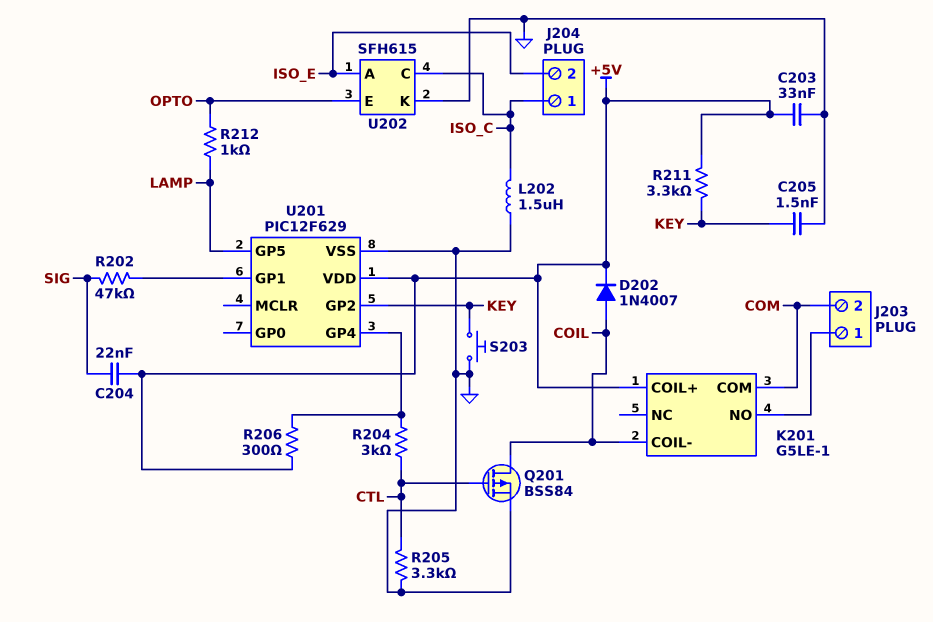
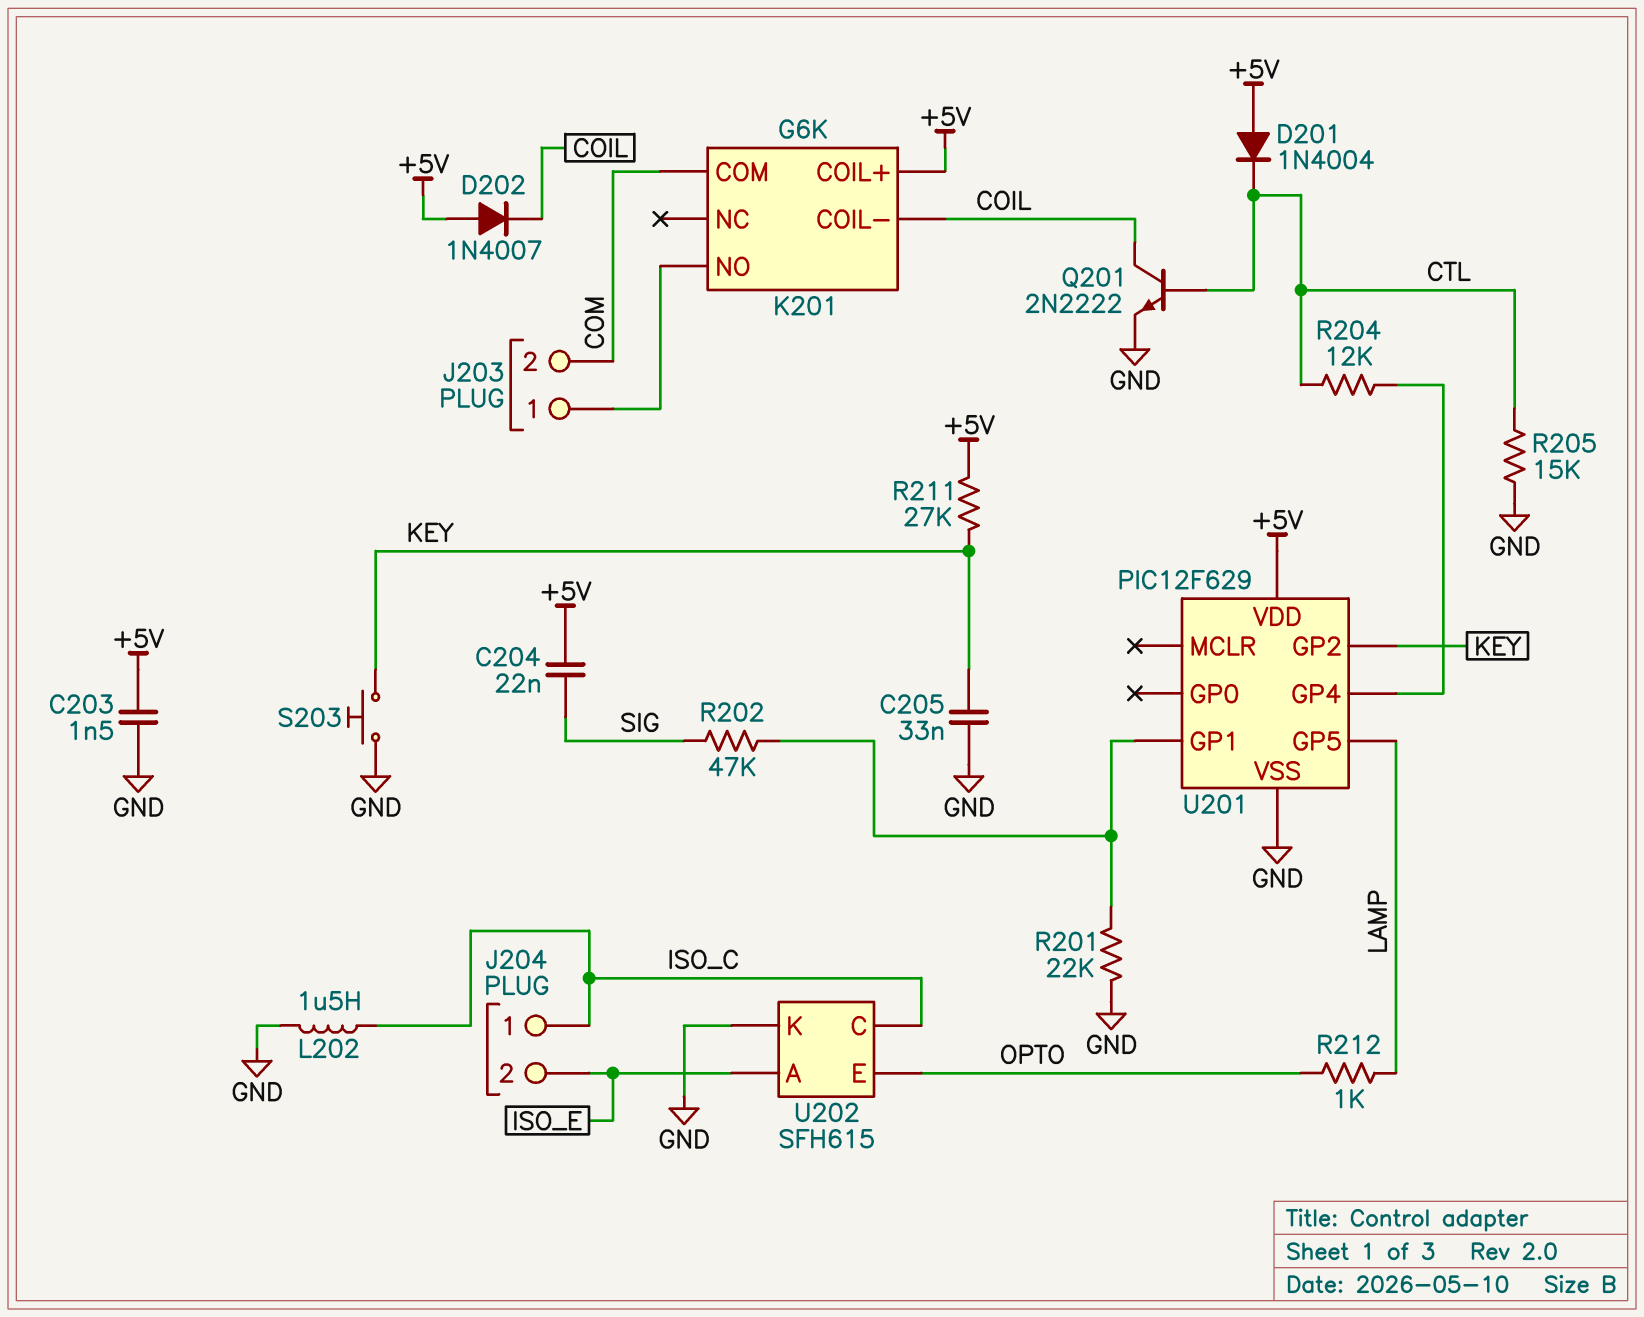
C203: 33nF (+5V, GND) -> 1.5nF (+5V, GND)
C205: 1.5nF (GND, KEY) -> 33nF (GND, KEY)
D201: none -> diode 1N4004 (A +5V, K CTL)
D202: diode 1N4007 (A COIL, K +5V) -> diode 1N4007 (A +5V, K COIL)
K201: G5LE-1 -> G6K
Q201: PMOS BSS84 (G CTL, D COIL, S GND) -> NPN 2N2222 (B CTL, C COIL, E GND)
R201: none -> 22k (GND, U201/GP1)
R204: 3k (CTL, U201/GP4) -> 12k (CTL, U201/GP4)
R205: 3.3k (CTL, GND) -> 15k (CTL, GND)
R206: 300 (+5V, U201/GP4) -> none
R211: 3.3k (+5V, KEY) -> 27k (+5V, KEY)

